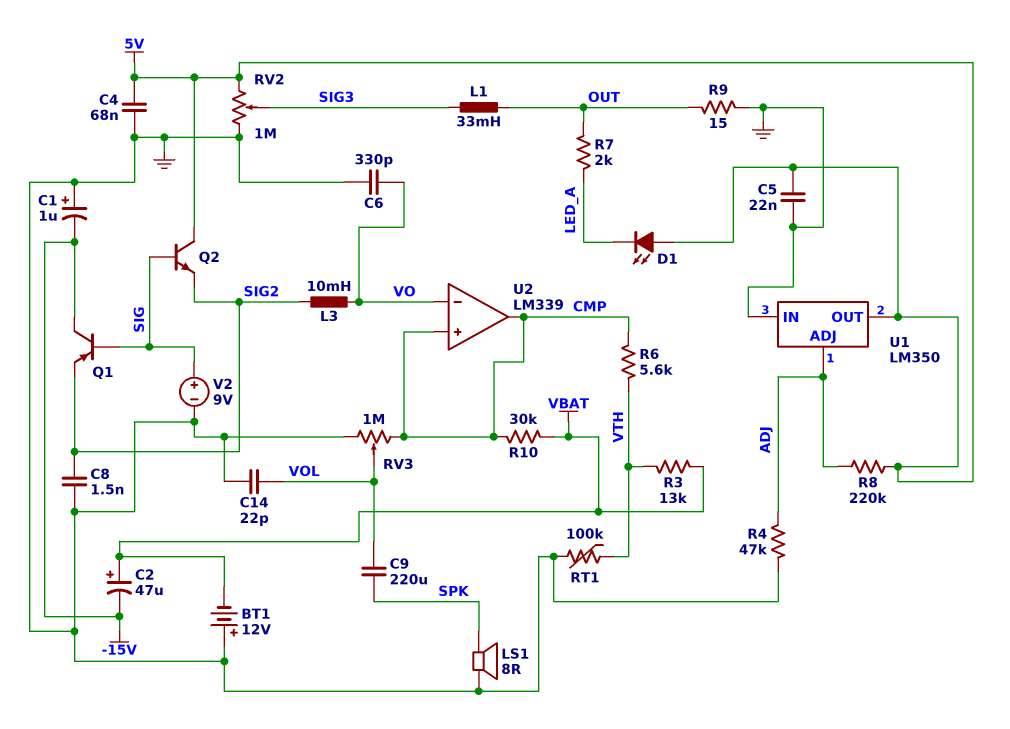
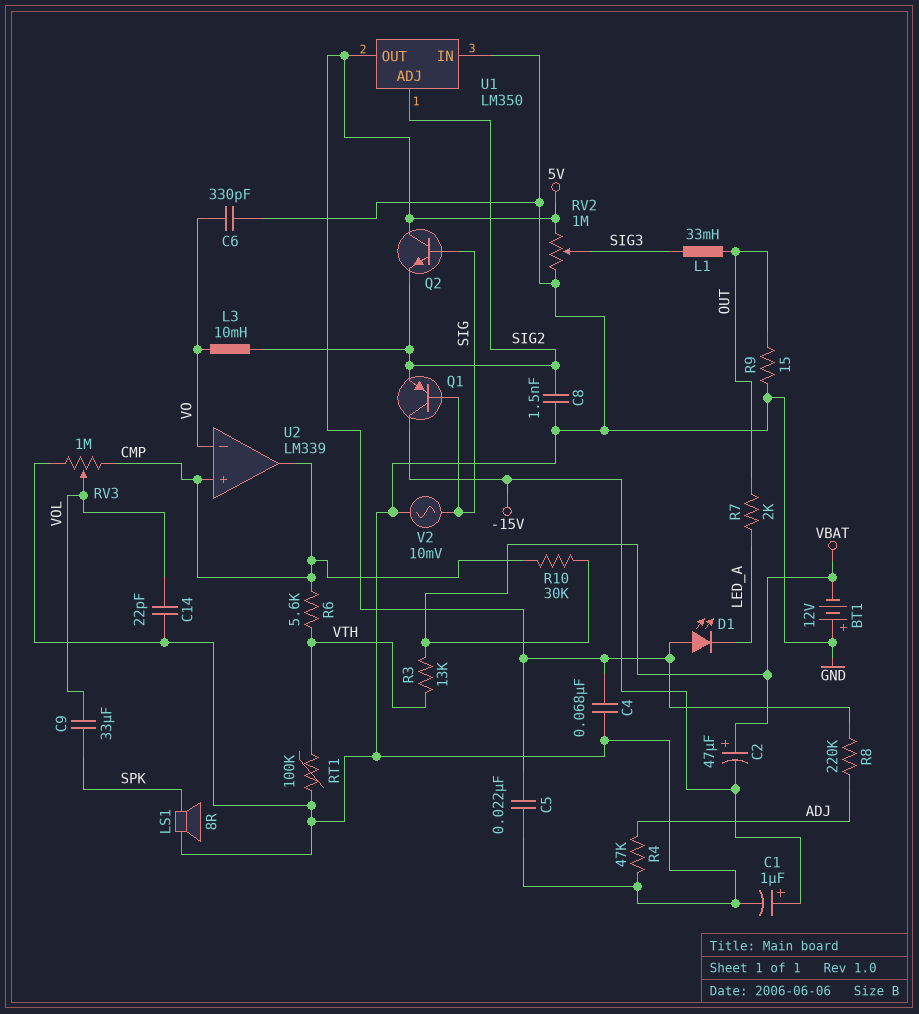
C1: 1uF (plus GND, minus -15V) -> 1uF (plus -15V, minus GND)
C9: 220uF (SPK, VOL) -> 33uF (SPK, VOL)
U1 pin ADJ: ADJ -> SIG2
V2: 9V (plus SIG, minus GND) -> AC 10mV (GND, SIG)

